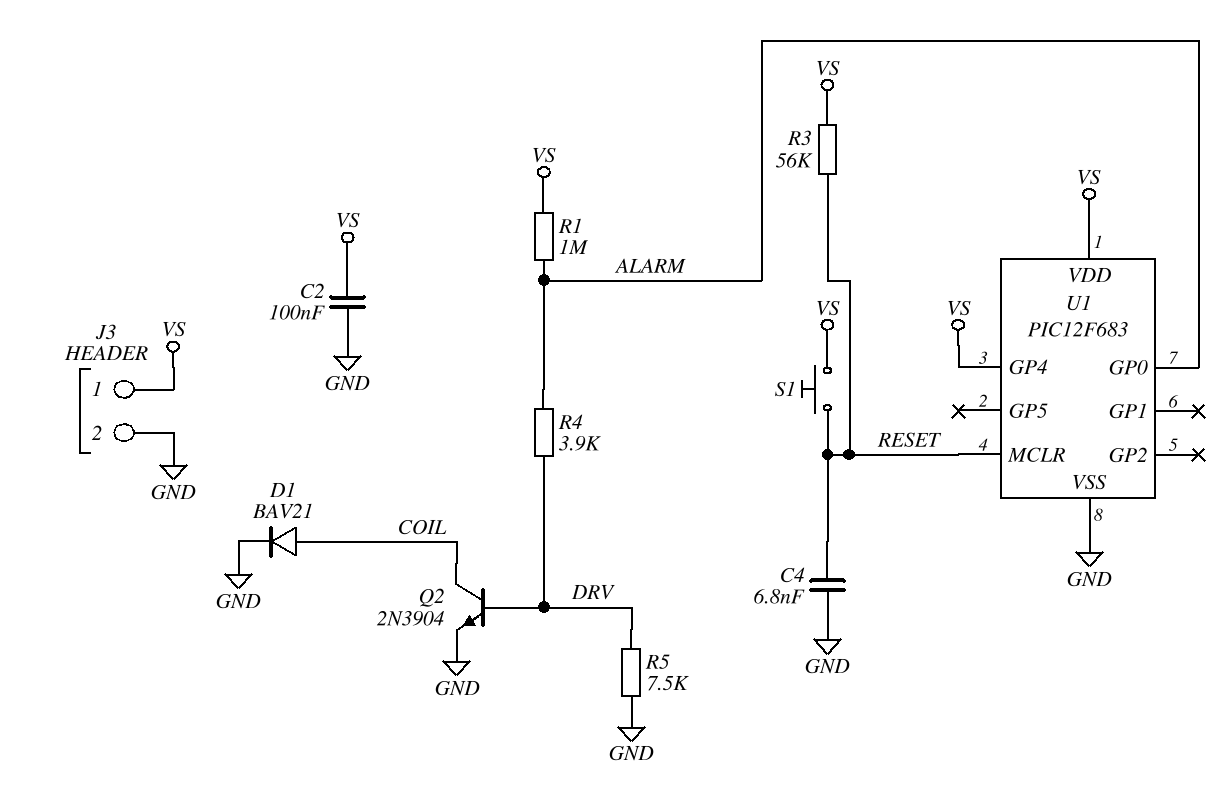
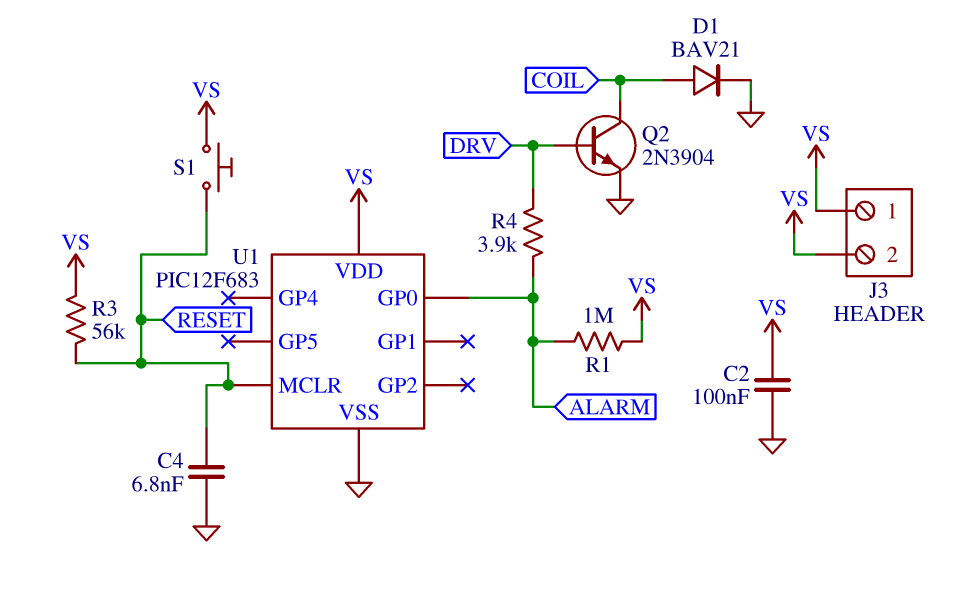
J3 pin 2: GND -> VS
R5: 7.5k (DRV, GND) -> none
U1 pin GP4: VS -> none

